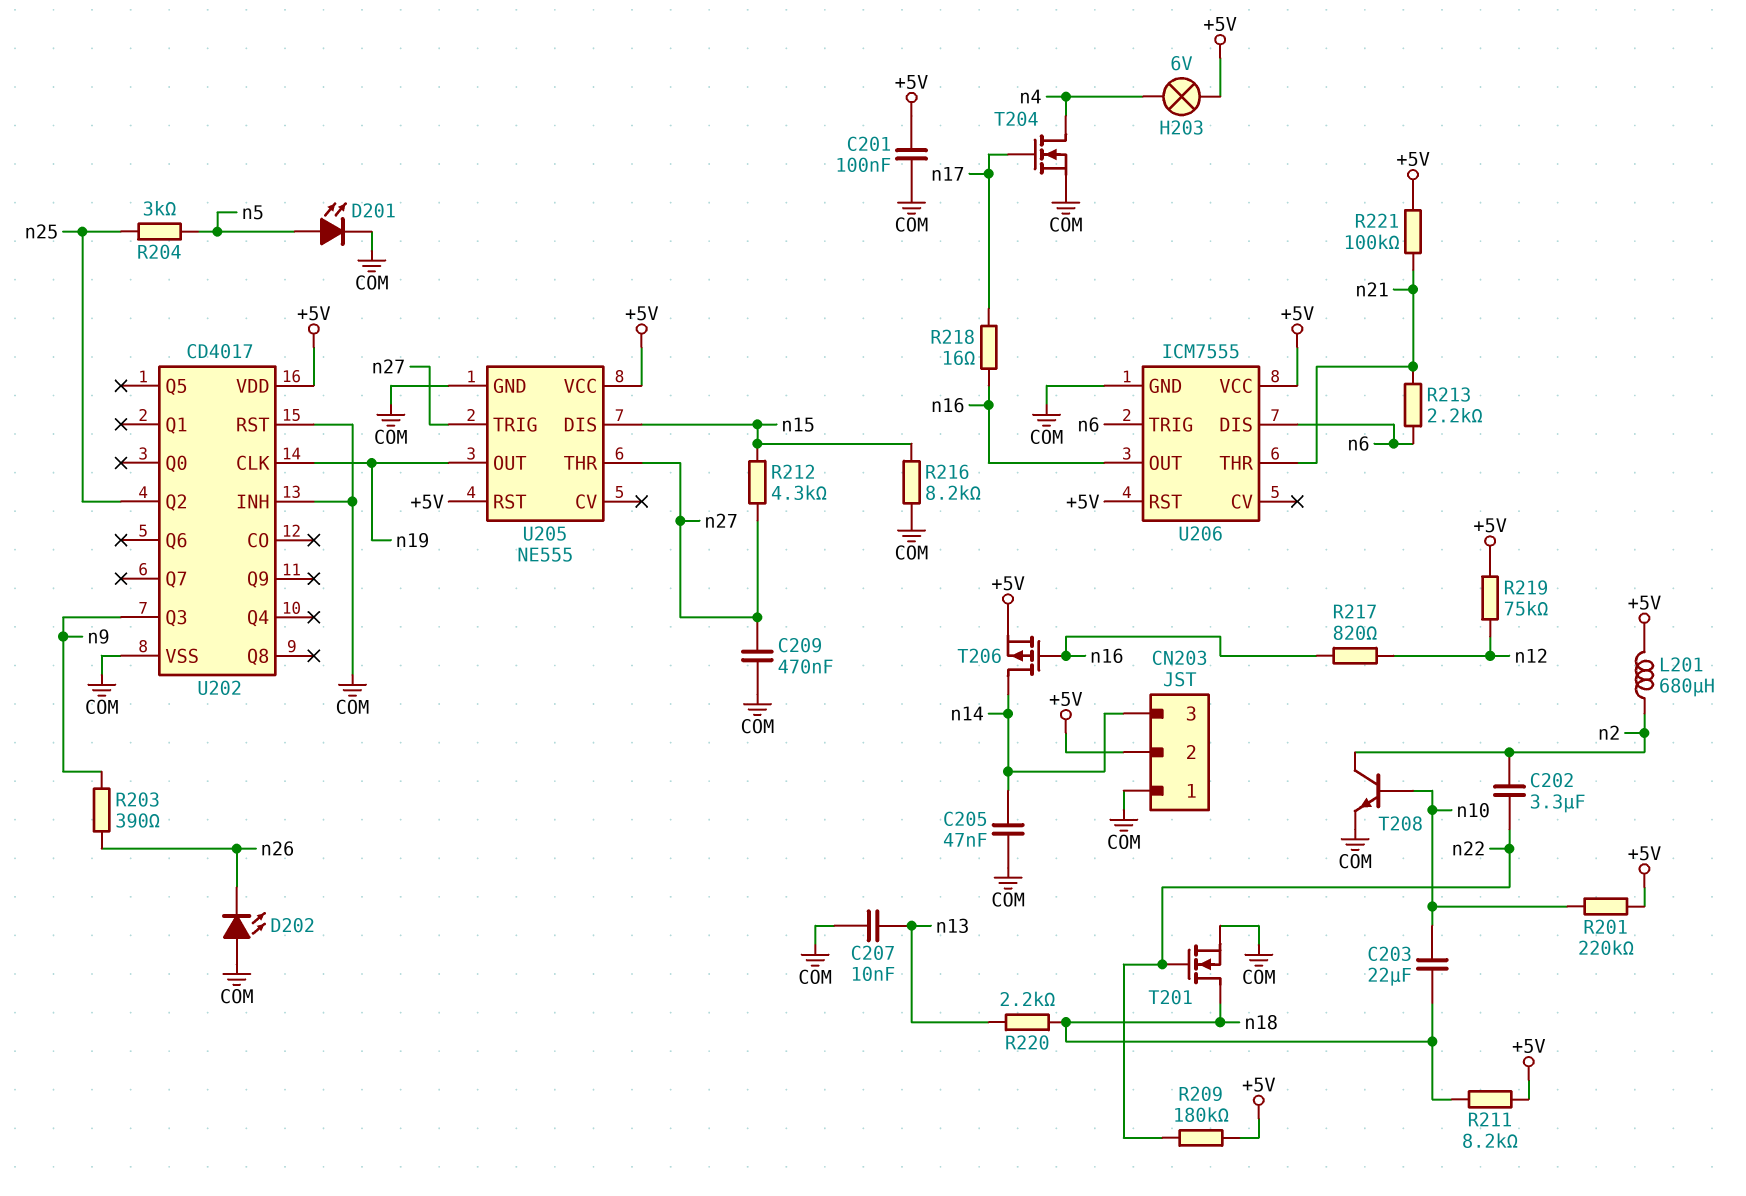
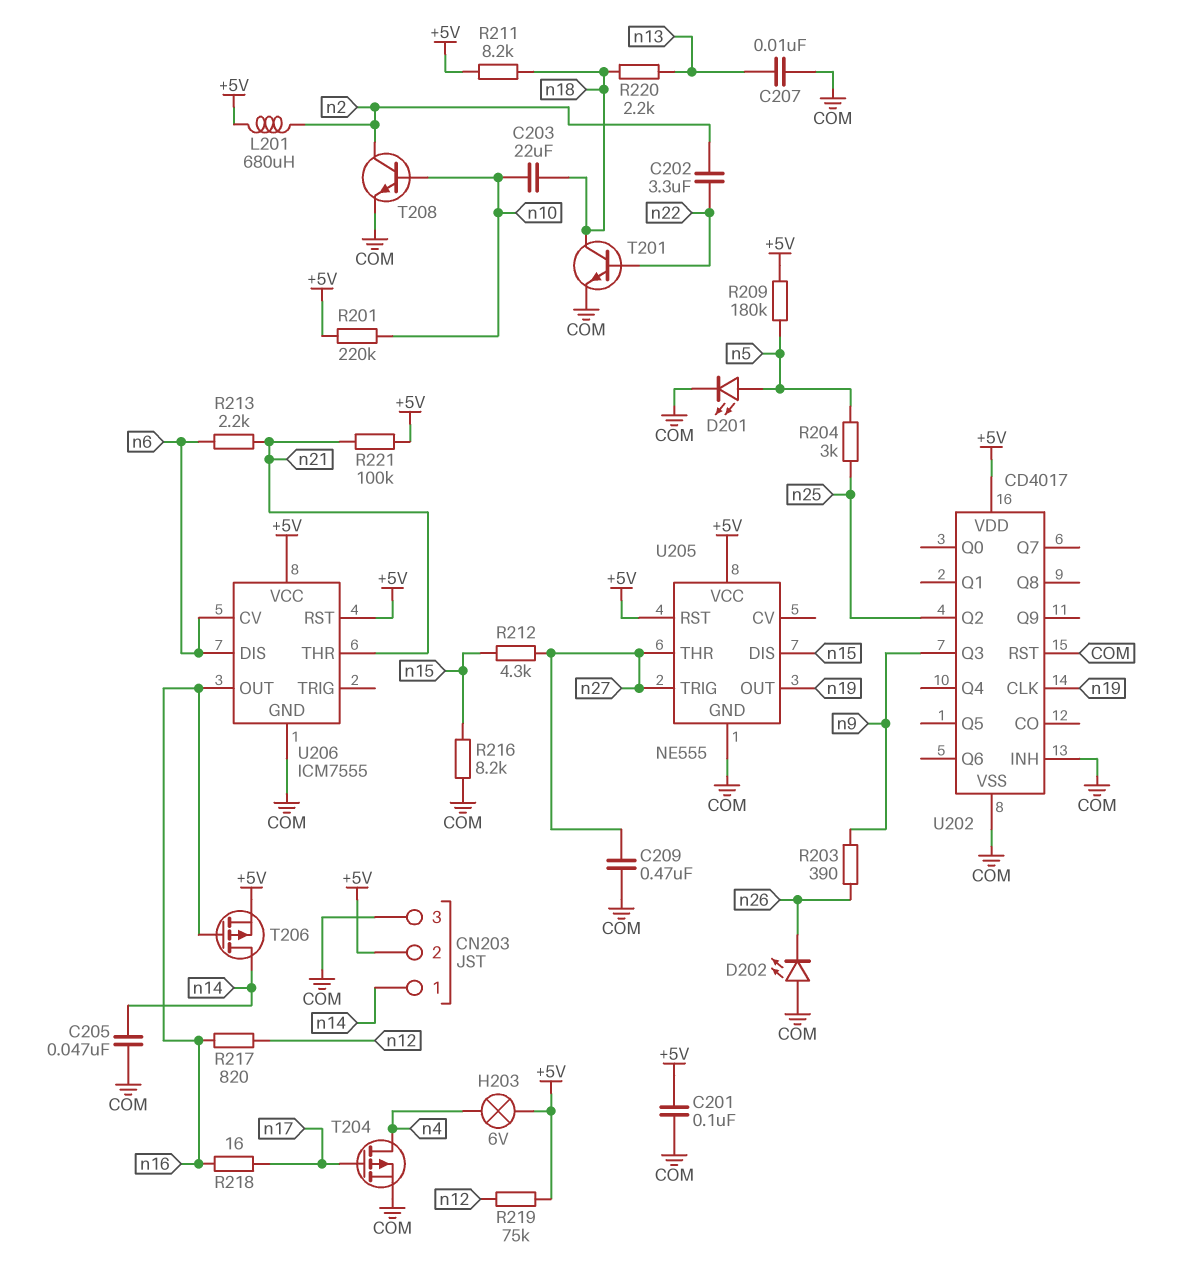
CN203 pin 1: COM -> n14
CN203 pin 3: n14 -> COM
R209: 180k (+5V, n22) -> 180k (+5V, n5)
T201: NMOS (G n22, D n18, S COM) -> NPN (B n22, C n18, E COM)
T204: NMOS (G n17, D n4, S COM) -> PMOS (G n17, D n4, S COM)
U206 pin CV: none -> n6
U206 pin TRIG: n6 -> none

